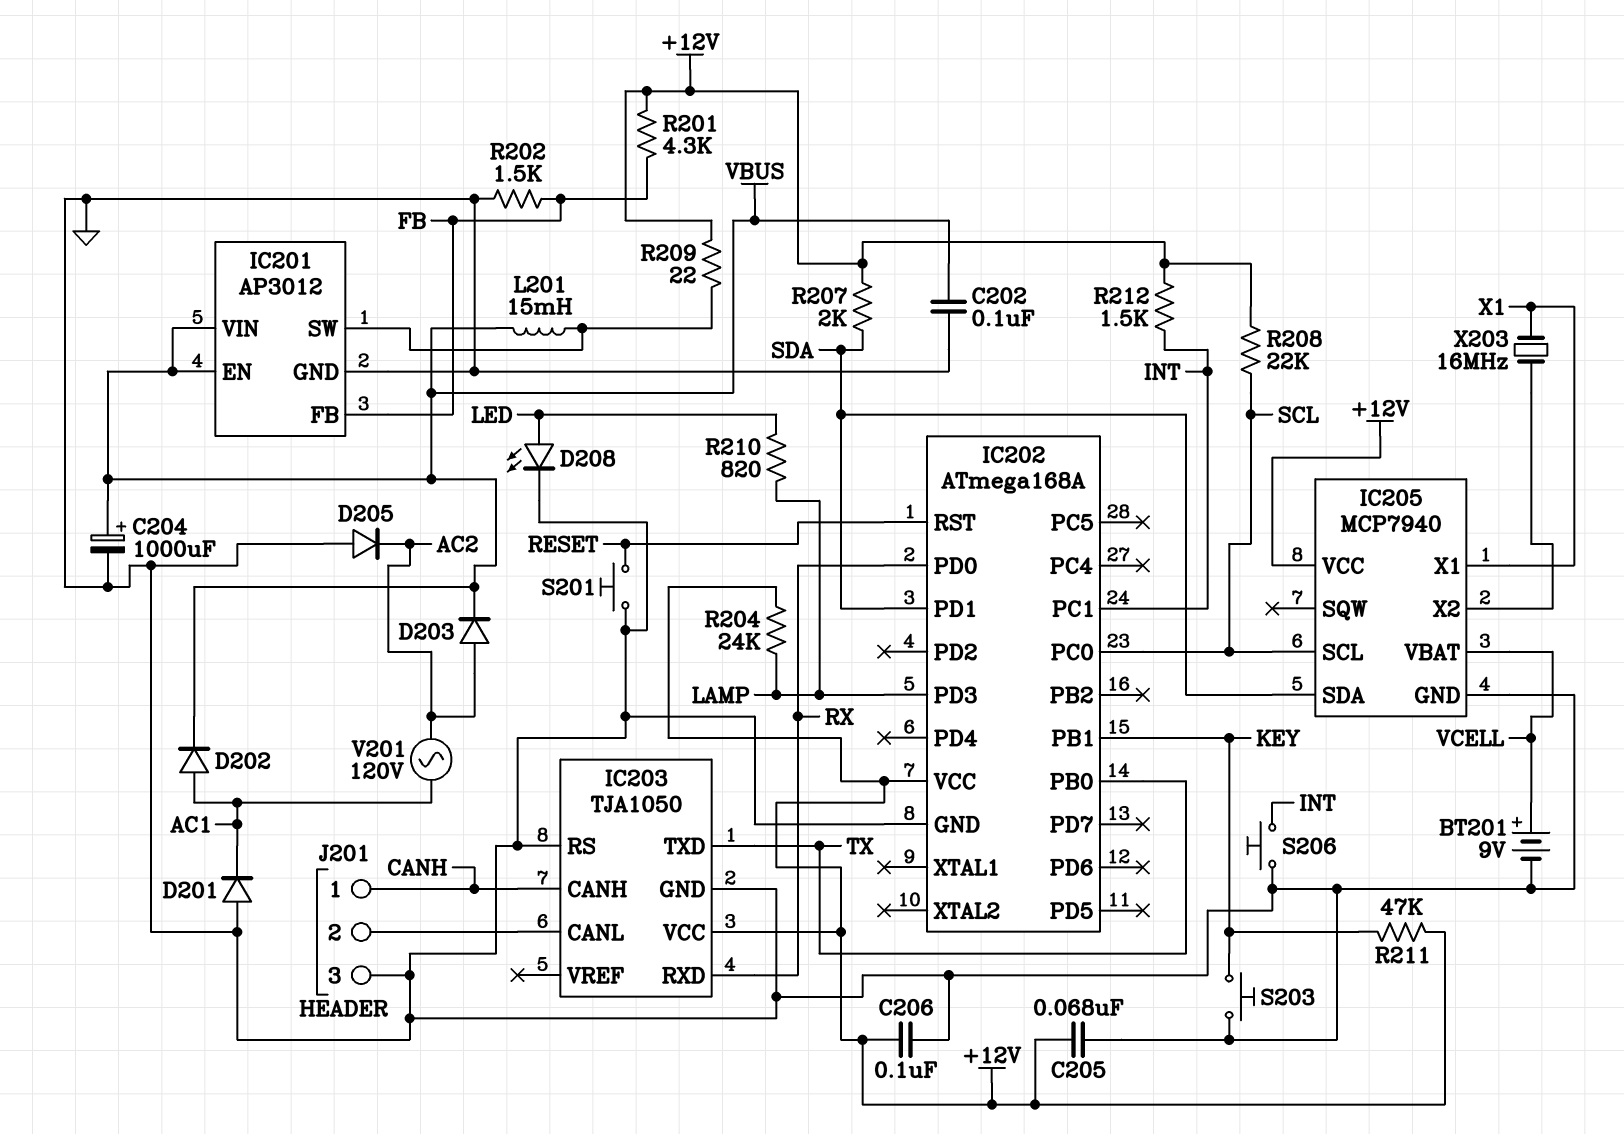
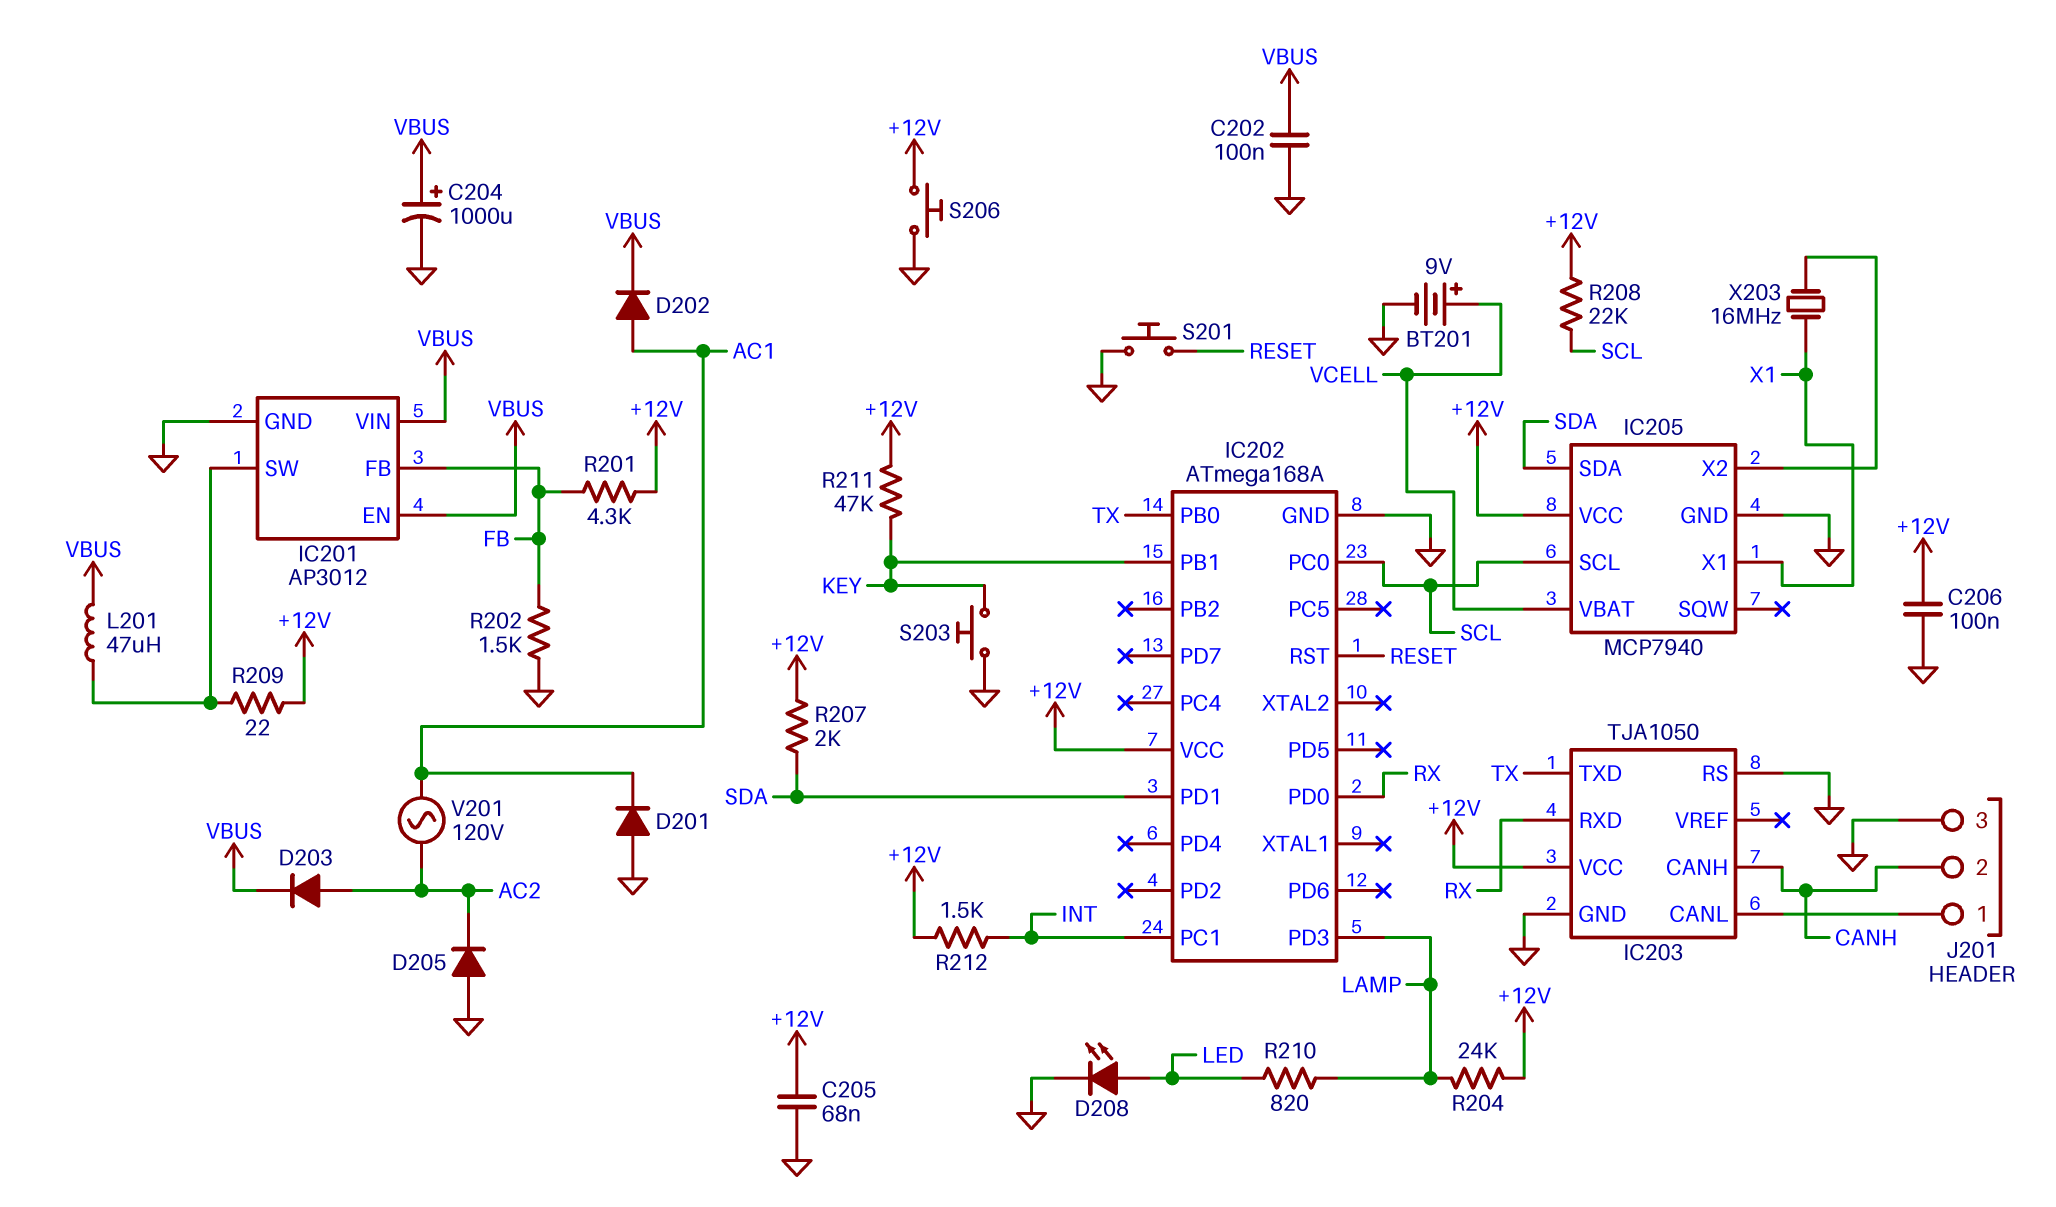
J201 pin 1: CANH -> IC203/CANL
J201 pin 2: IC203/CANL -> CANH
L201: 15mH (IC201/SW, VBUS) -> 47uH (IC201/SW, VBUS)
S206: button (GND, INT) -> button (+12V, GND)

